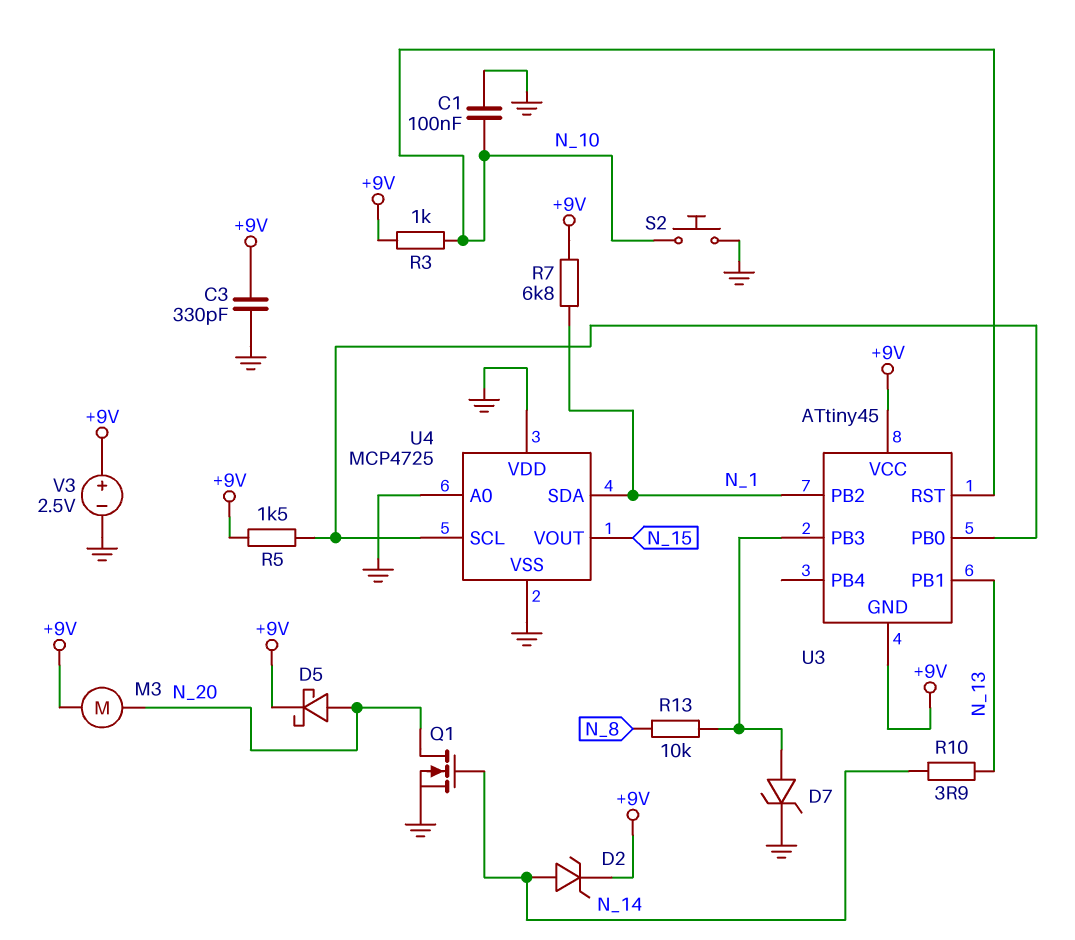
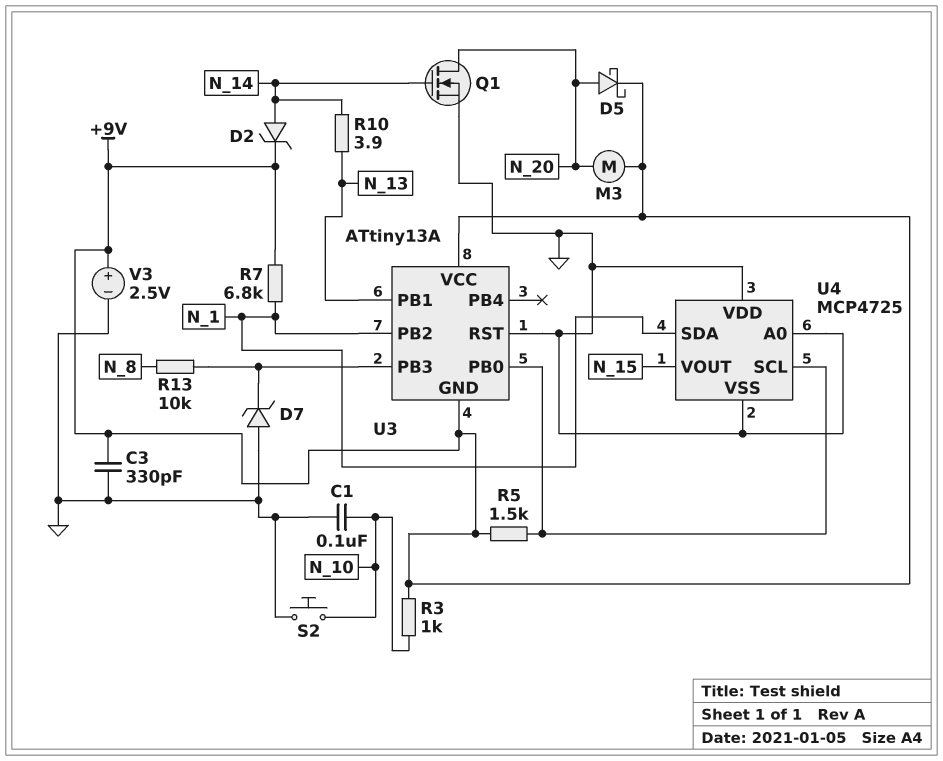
D7: zener (A U3/PB3, K GND) -> zener (A GND, K U3/PB3)
U3: ATtiny45 -> ATtiny13A
U3 pin RST: N_10 -> GND

